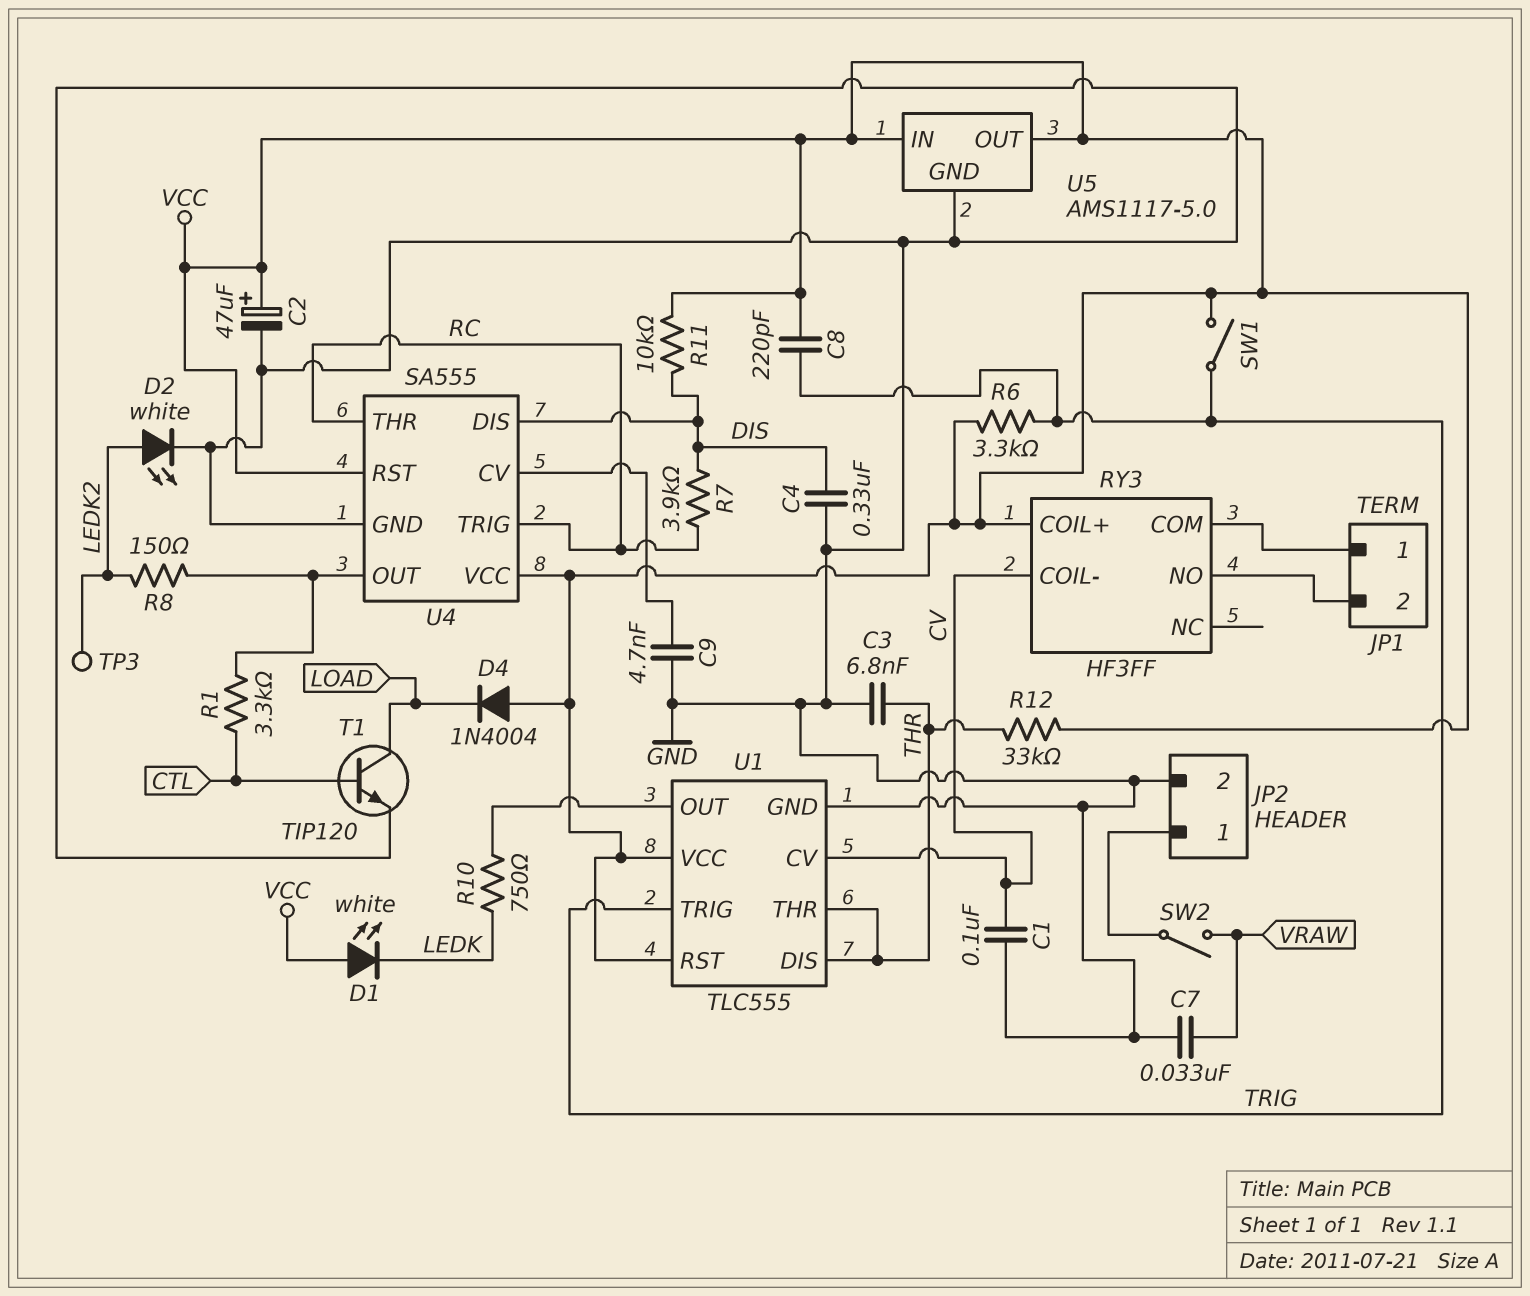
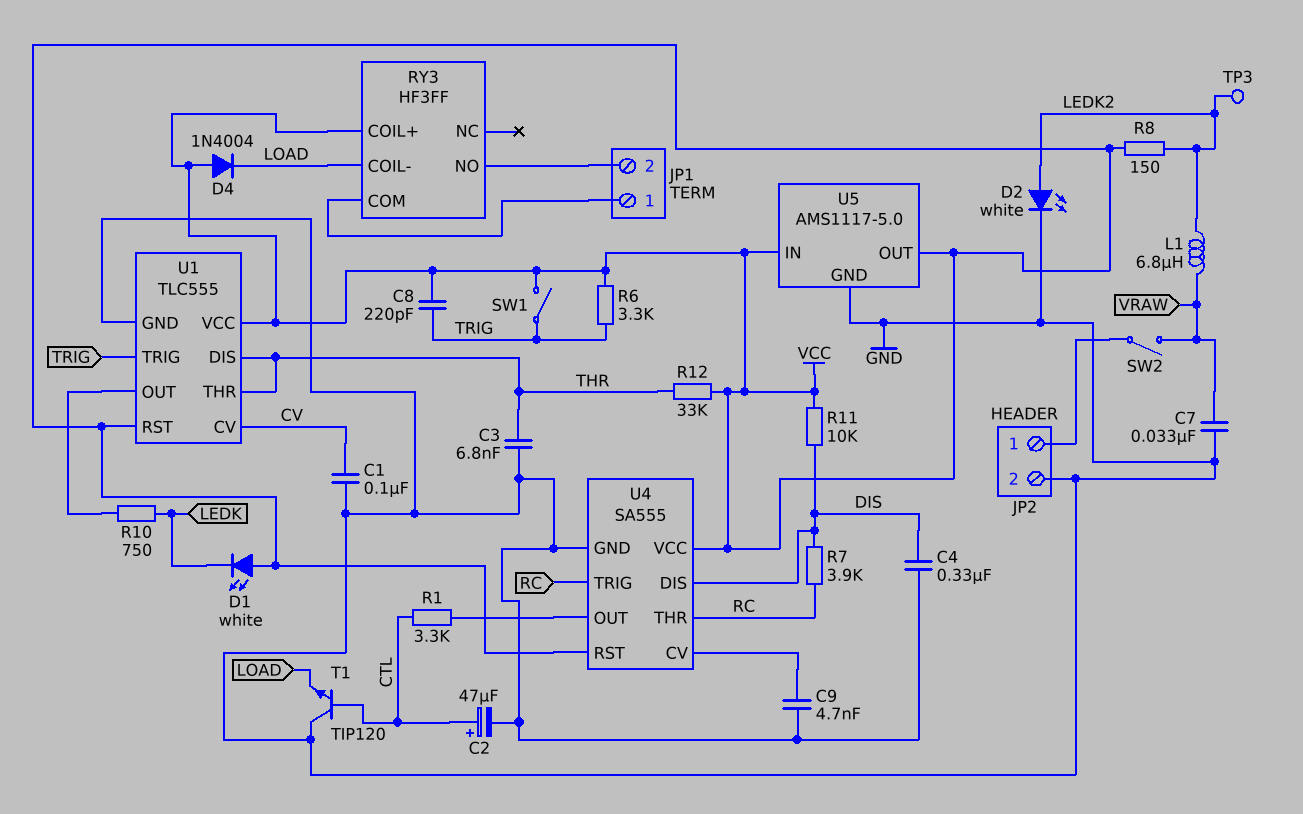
C2: 47uF (plus VCC, minus GND) -> 47uF (plus CTL, minus GND)
L1: none -> 6.8uH (LEDK2, VRAW)
R8: 150 (LEDK2, U4/OUT) -> 150 (LEDK2, VCC)
RY3 pin COIL-: CV -> LOAD
T1: NPN TIP120 (B CTL, C LOAD, E GND) -> NPN TIP120 (B CTL, C GND, E LOAD)

